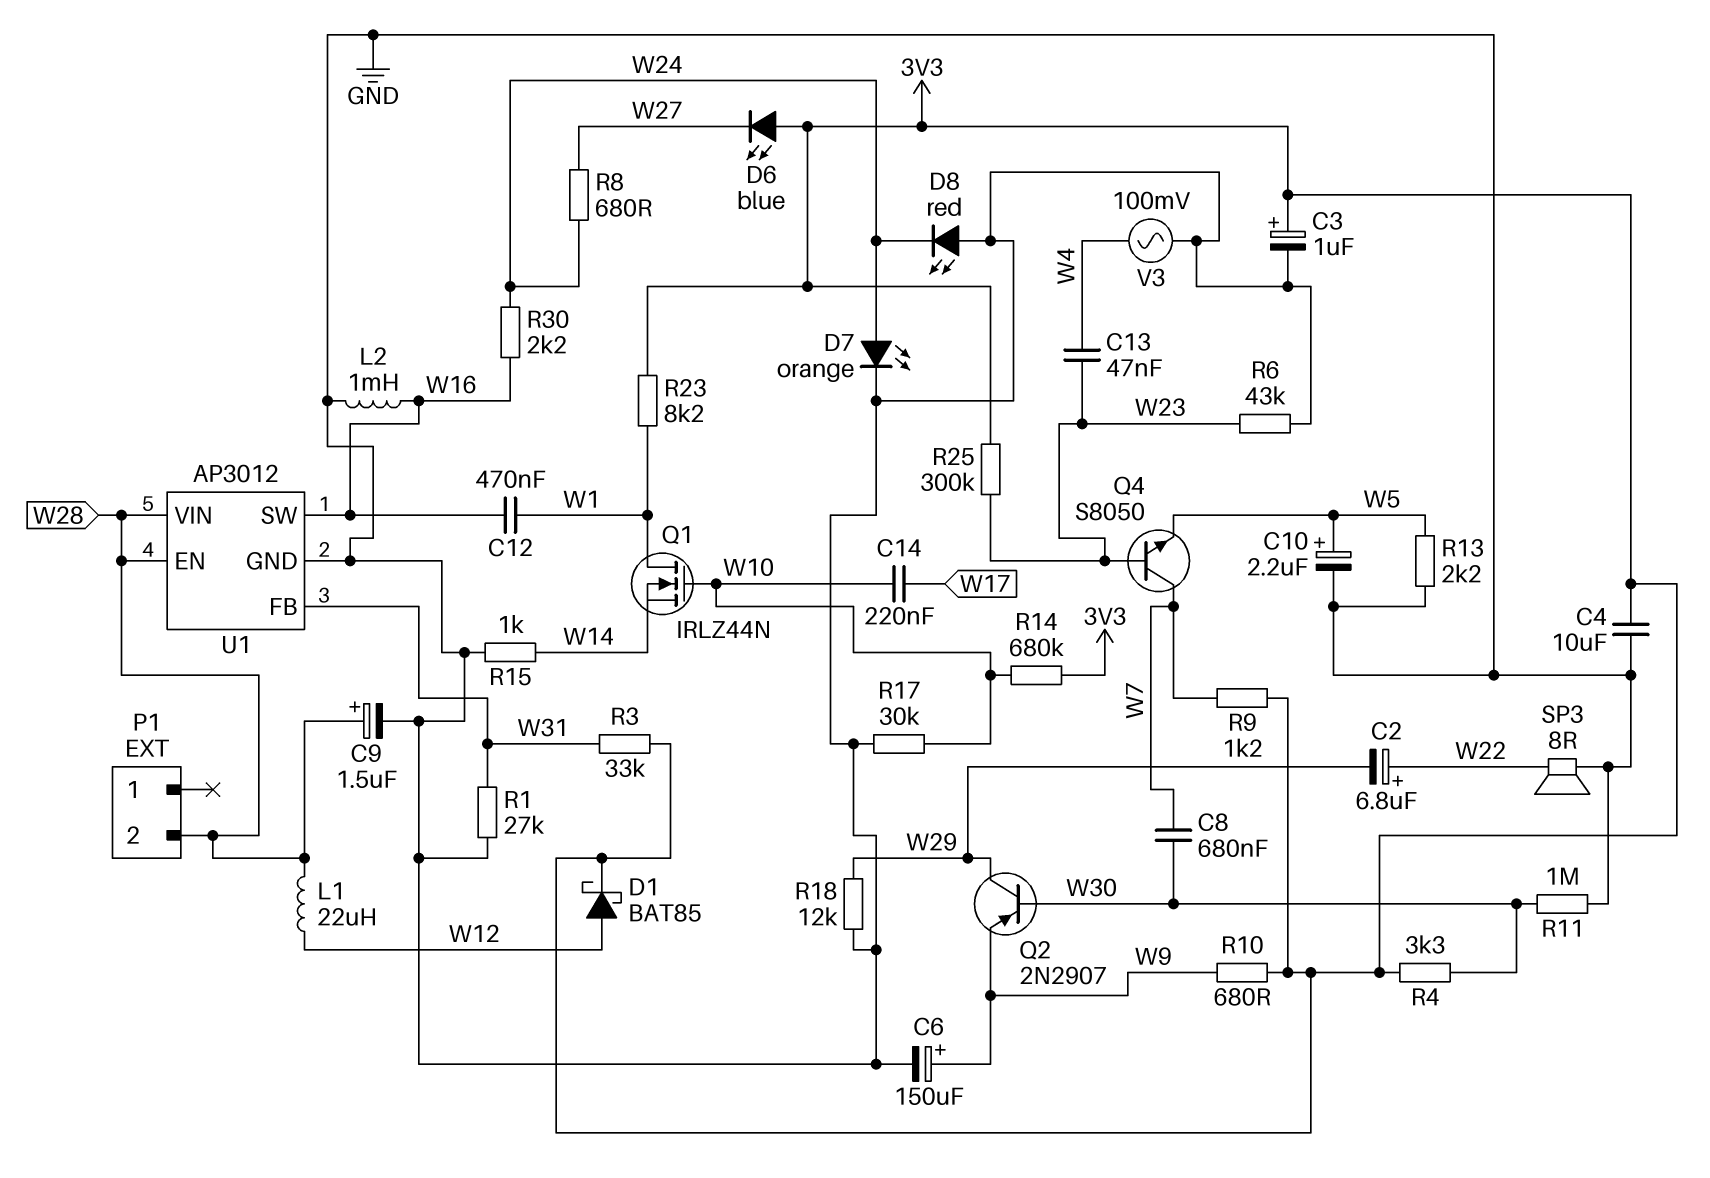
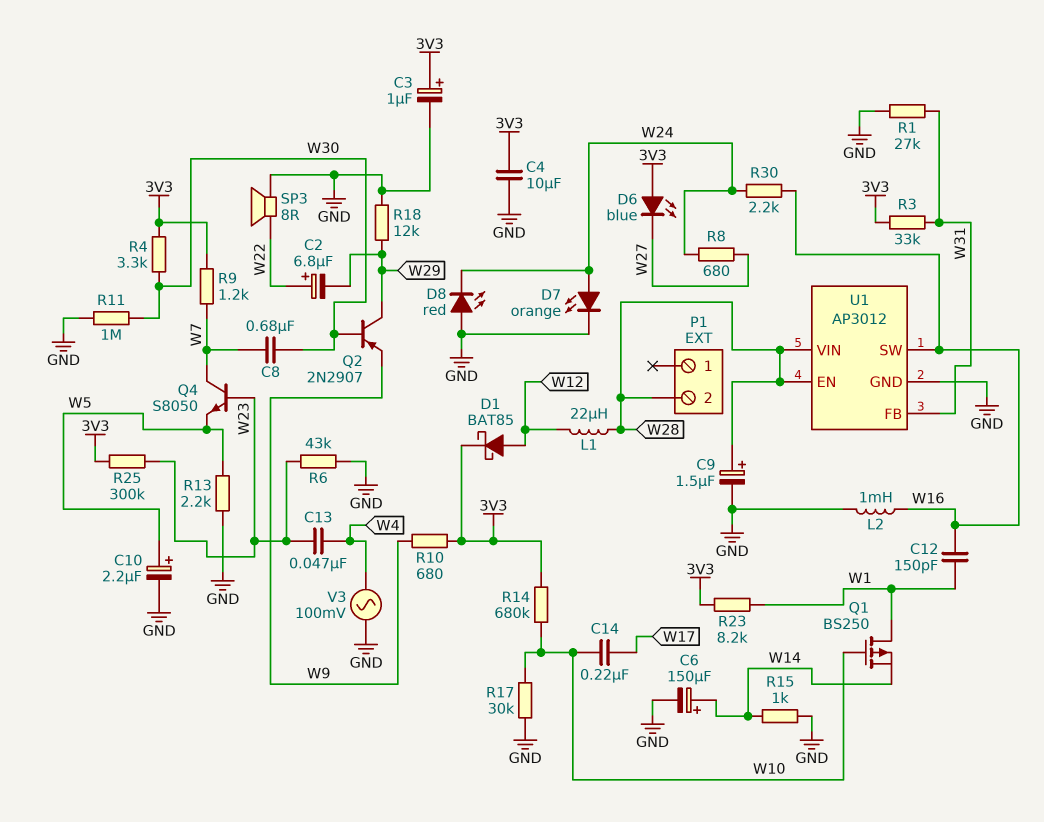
C6: 150uF (plus W9, minus GND) -> 150uF (plus W14, minus GND)
C12: 470nF (W1, W16) -> 150pF (W1, W16)
Q1: NMOS IRLZ44N (G W10, D W1, S W14) -> PMOS BS250 (G W10, D W1, S W14)

